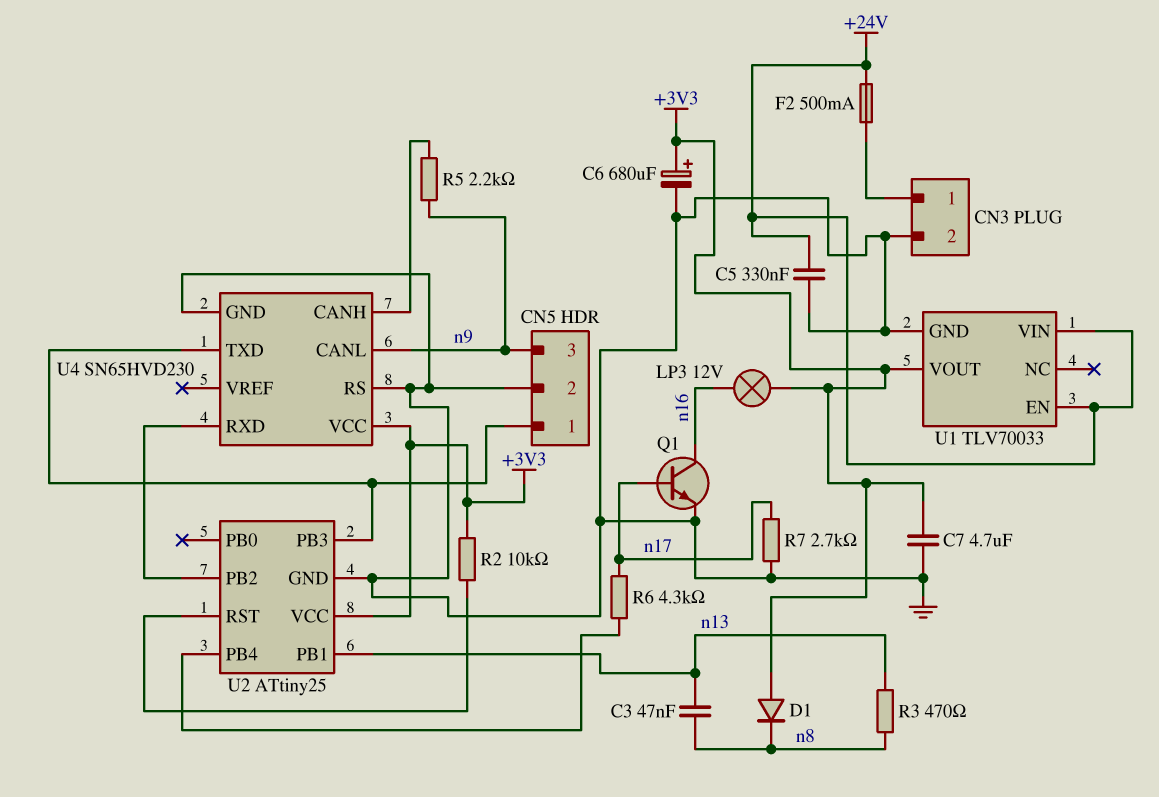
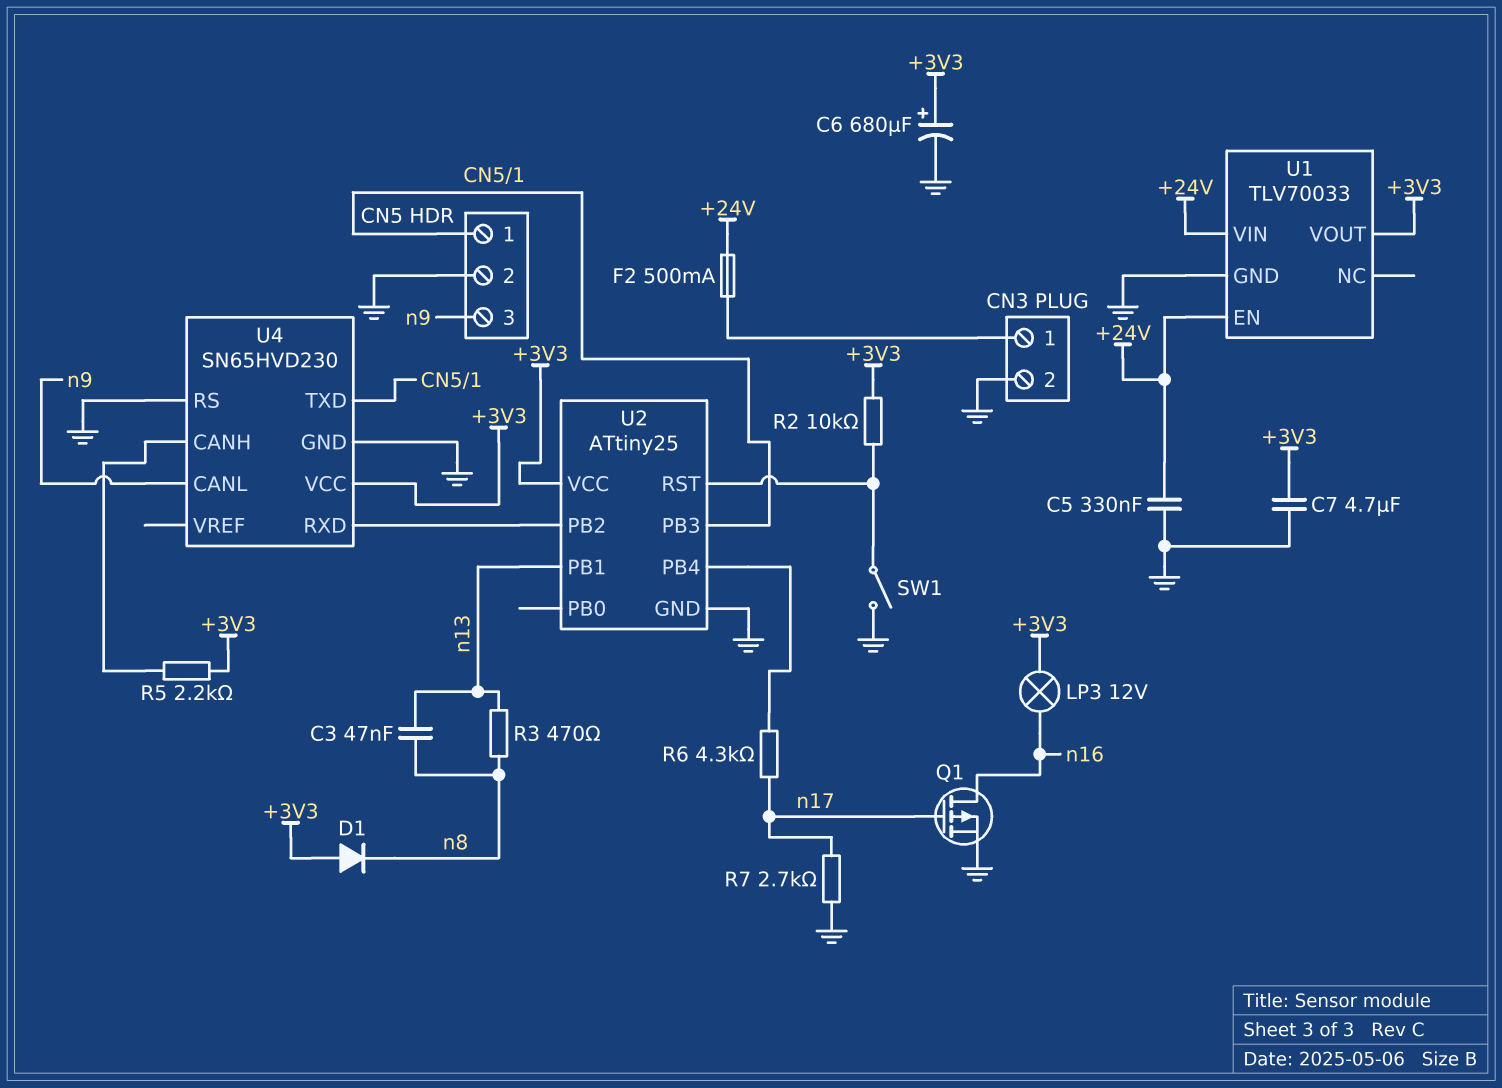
Q1: NPN (B n17, C n16, E GND) -> PMOS (G n17, D n16, S GND)
R5: 2.2k (U4/CANH, n9) -> 2.2k (+3V3, U4/CANH)
SW1: none -> switch (GND, U2/RST)

